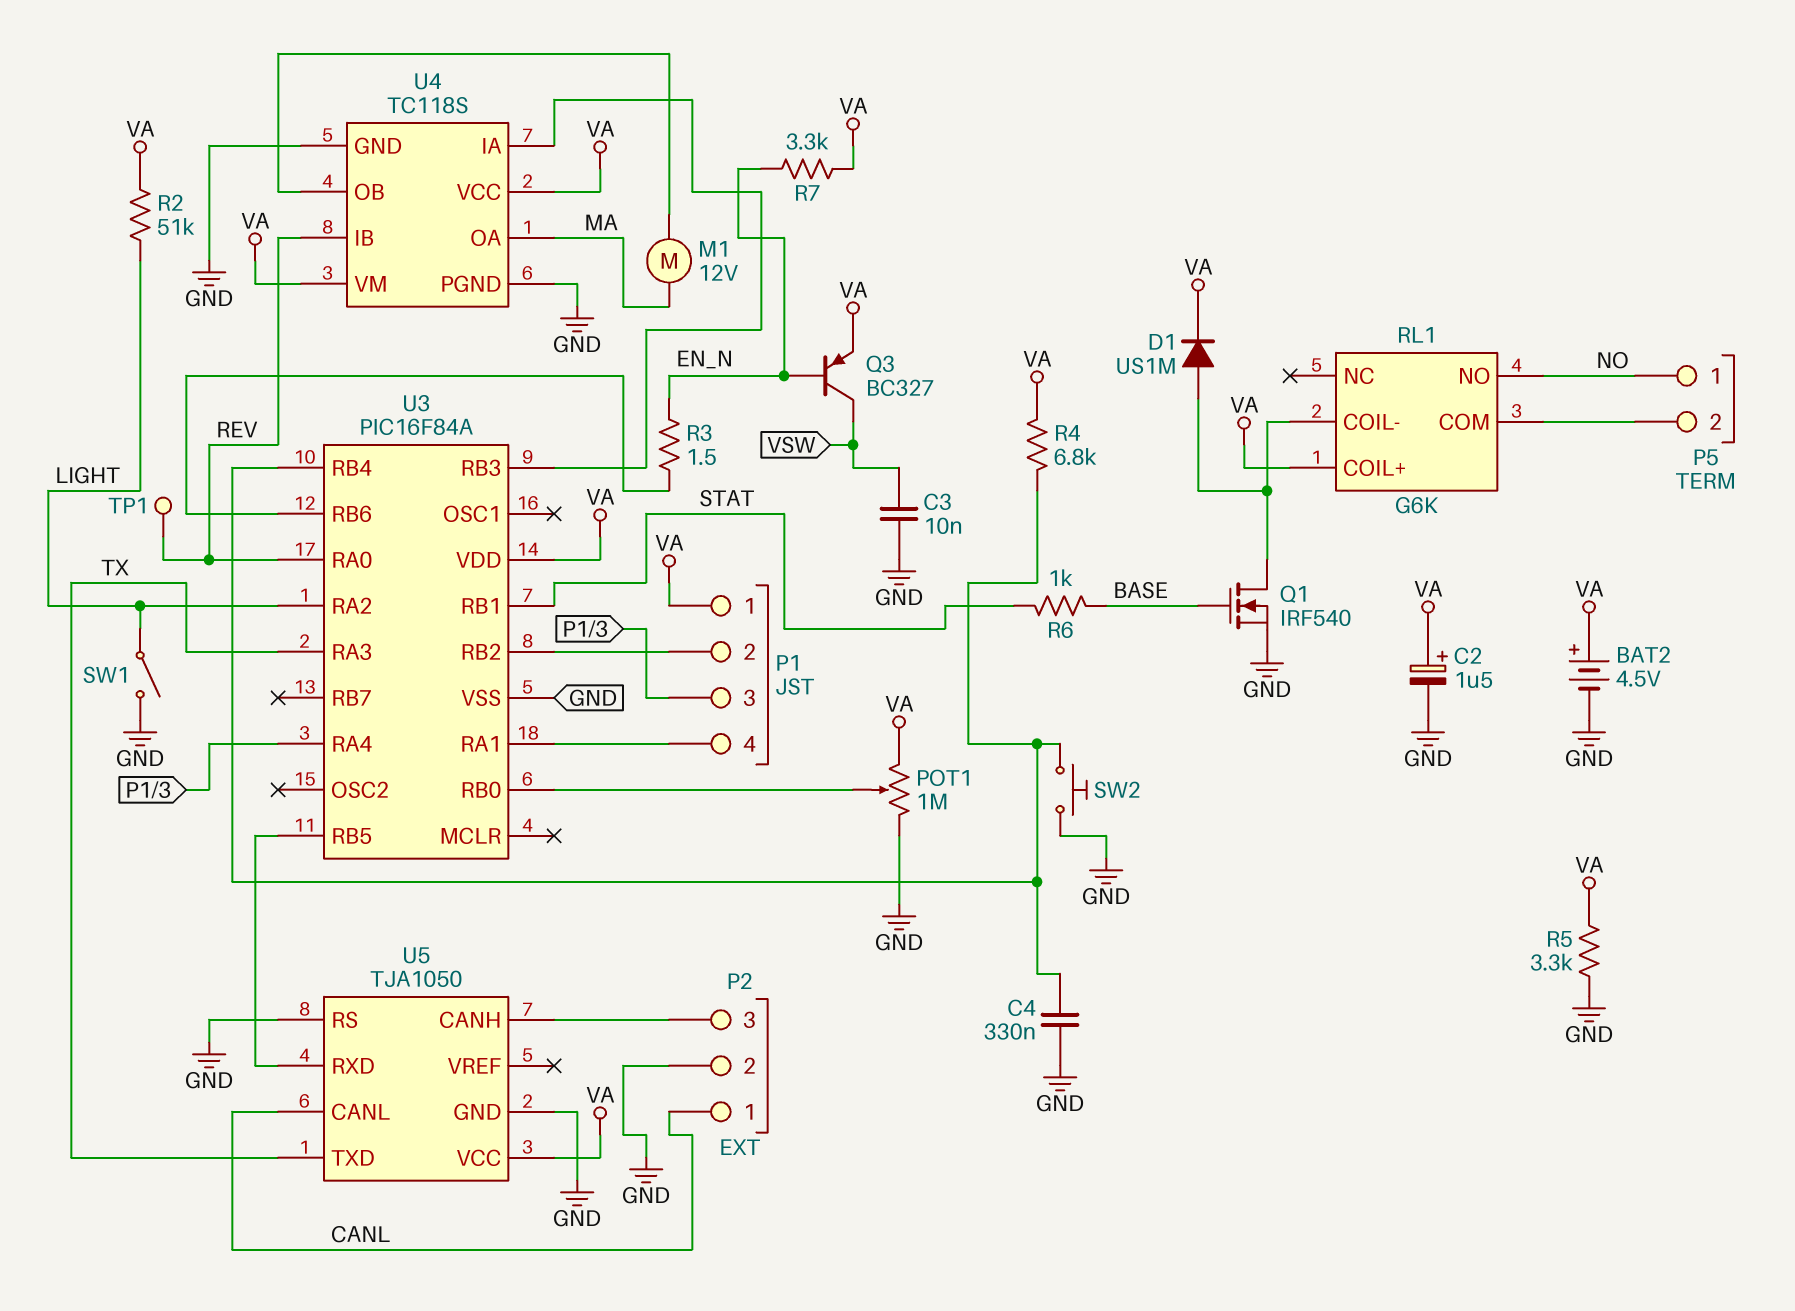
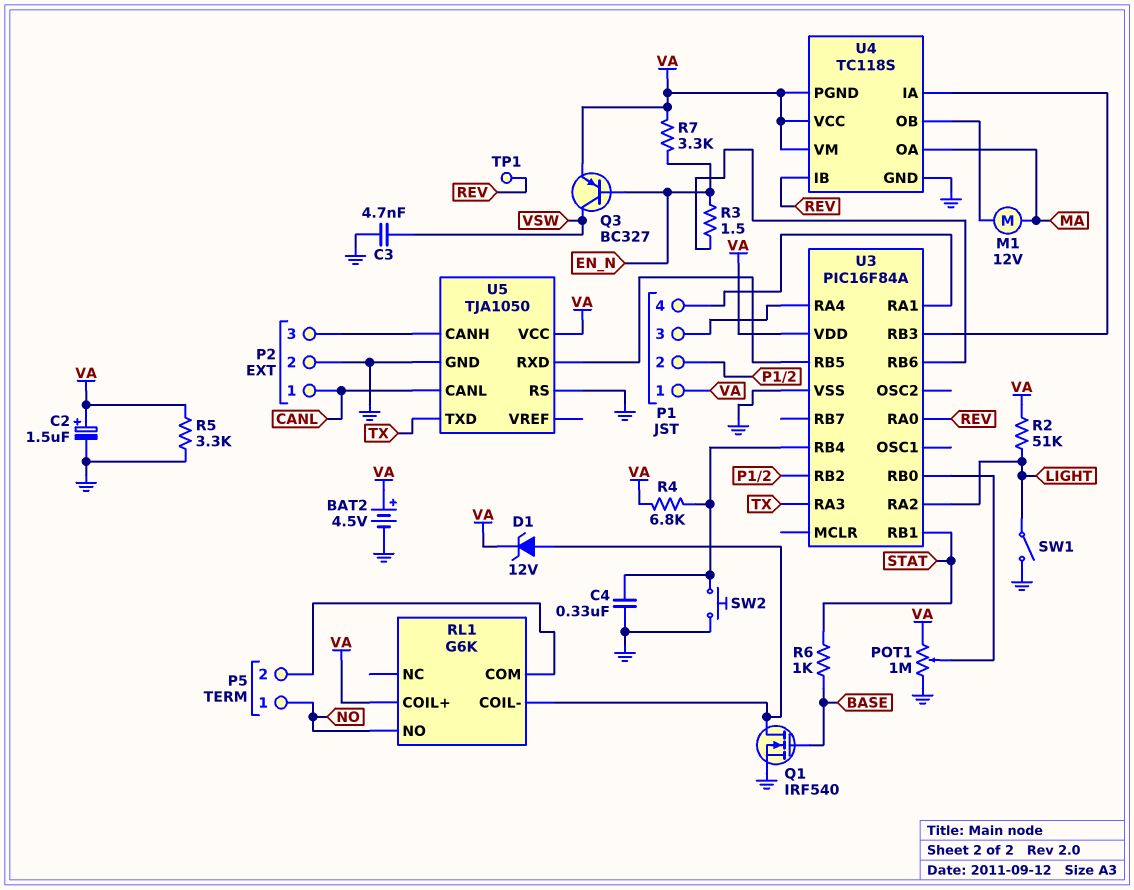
C3: 10nF (GND, VSW) -> 4.7nF (GND, VSW)
D1: diode US1M (A RL1/COIL-, K VA) -> zener 12V (A RL1/COIL-, K VA)
U4 pin PGND: GND -> VA

